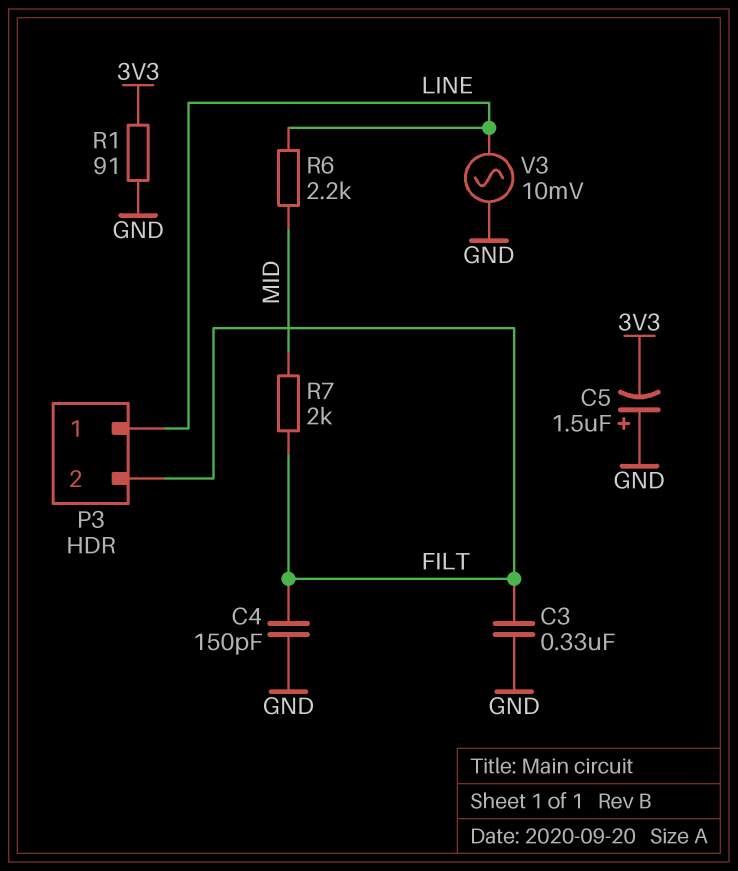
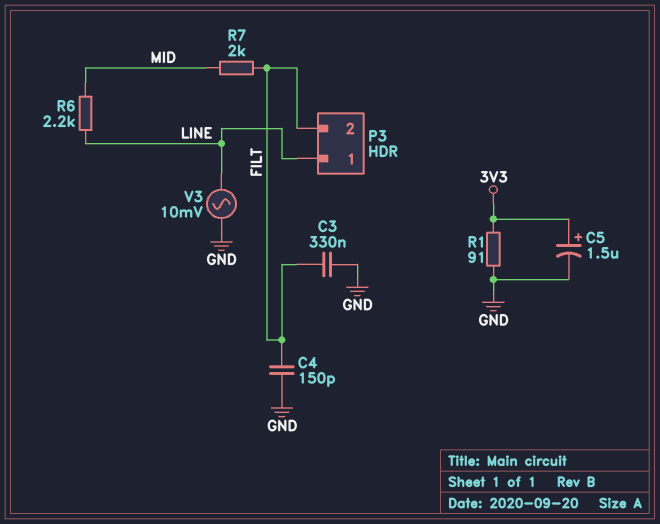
C5: 1.5uF (plus GND, minus 3V3) -> 1.5uF (plus 3V3, minus GND)

